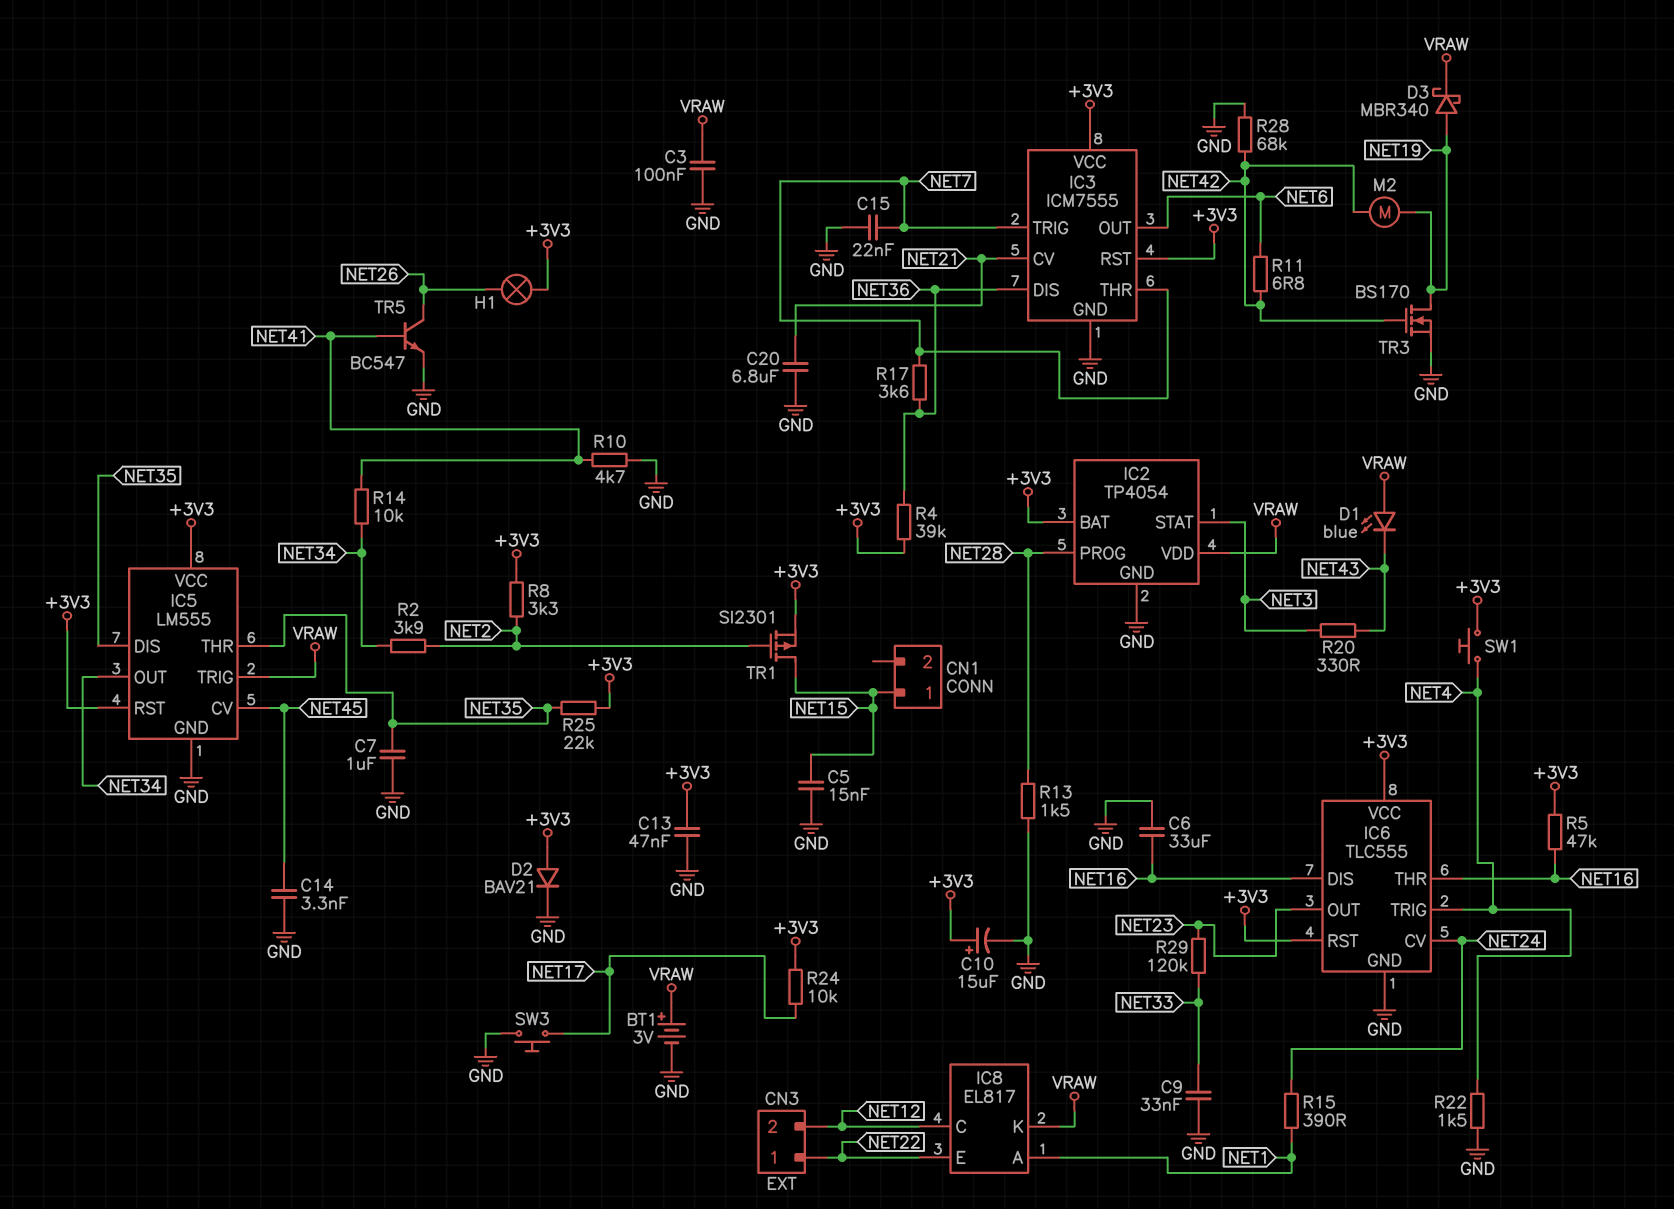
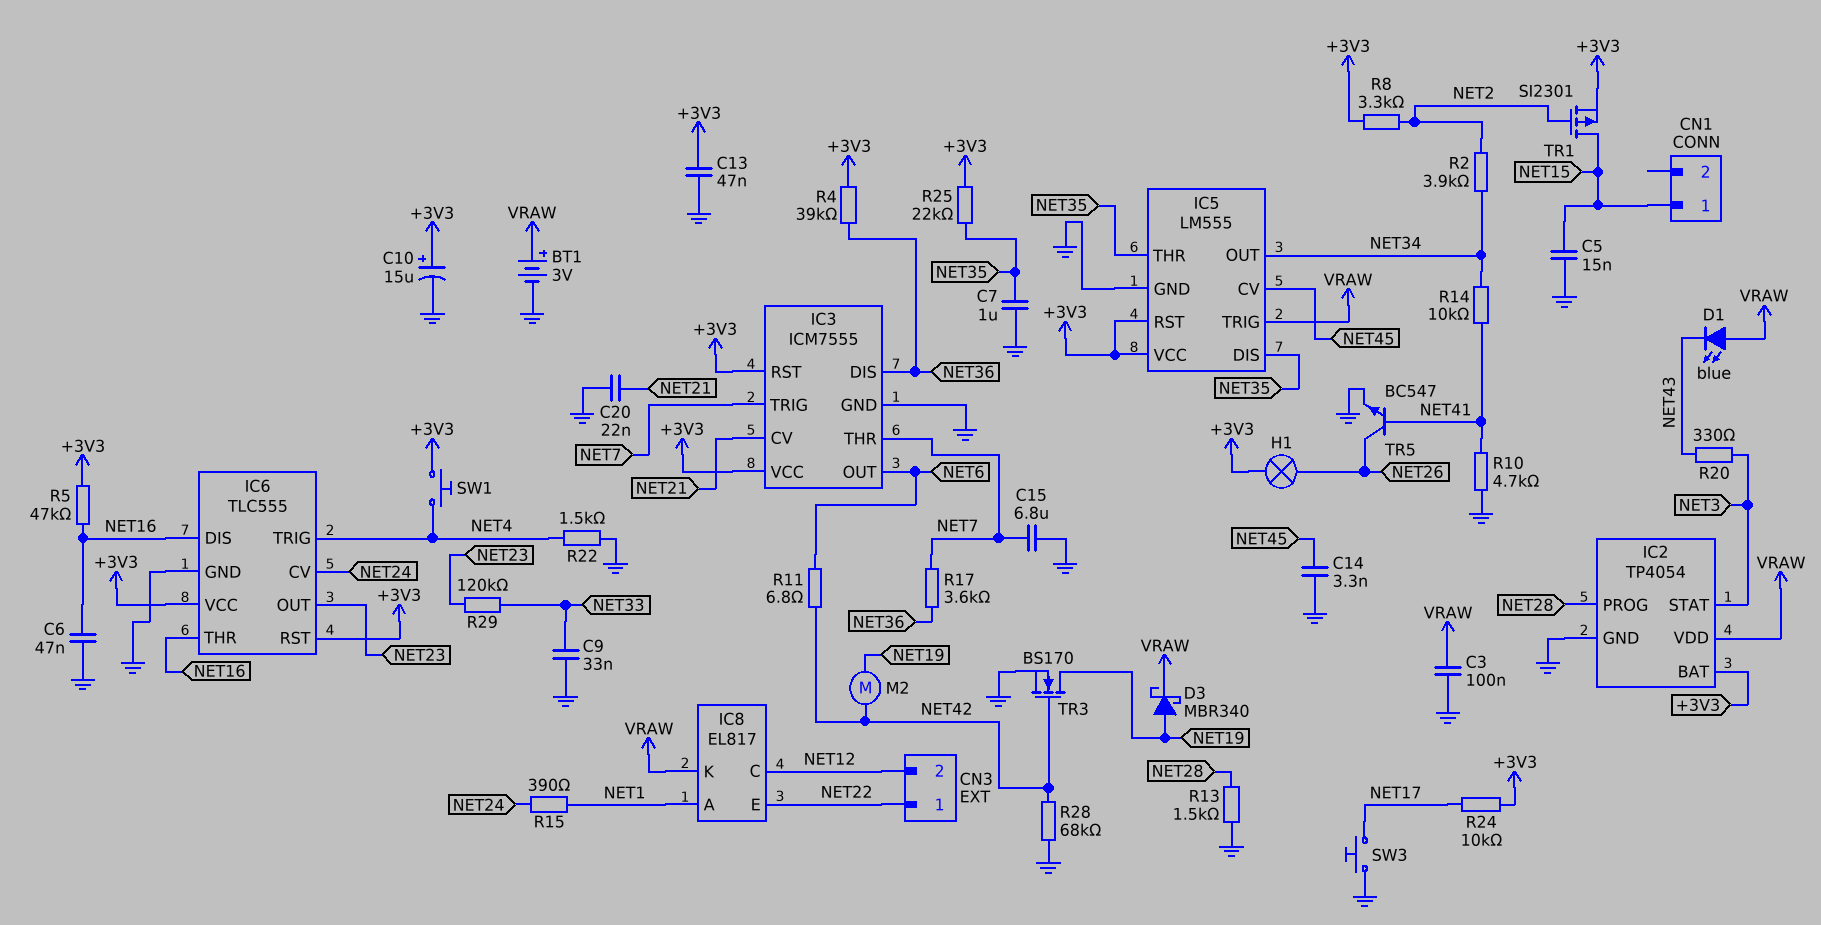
C6: 33uF (GND, NET16) -> 47nF (GND, NET16)
C15: 22nF (GND, NET7) -> 6.8uF (GND, NET7)
C20: 6.8uF (GND, NET21) -> 22nF (GND, NET21)
D2: diode BAV21 (A +3V3, K GND) -> none

